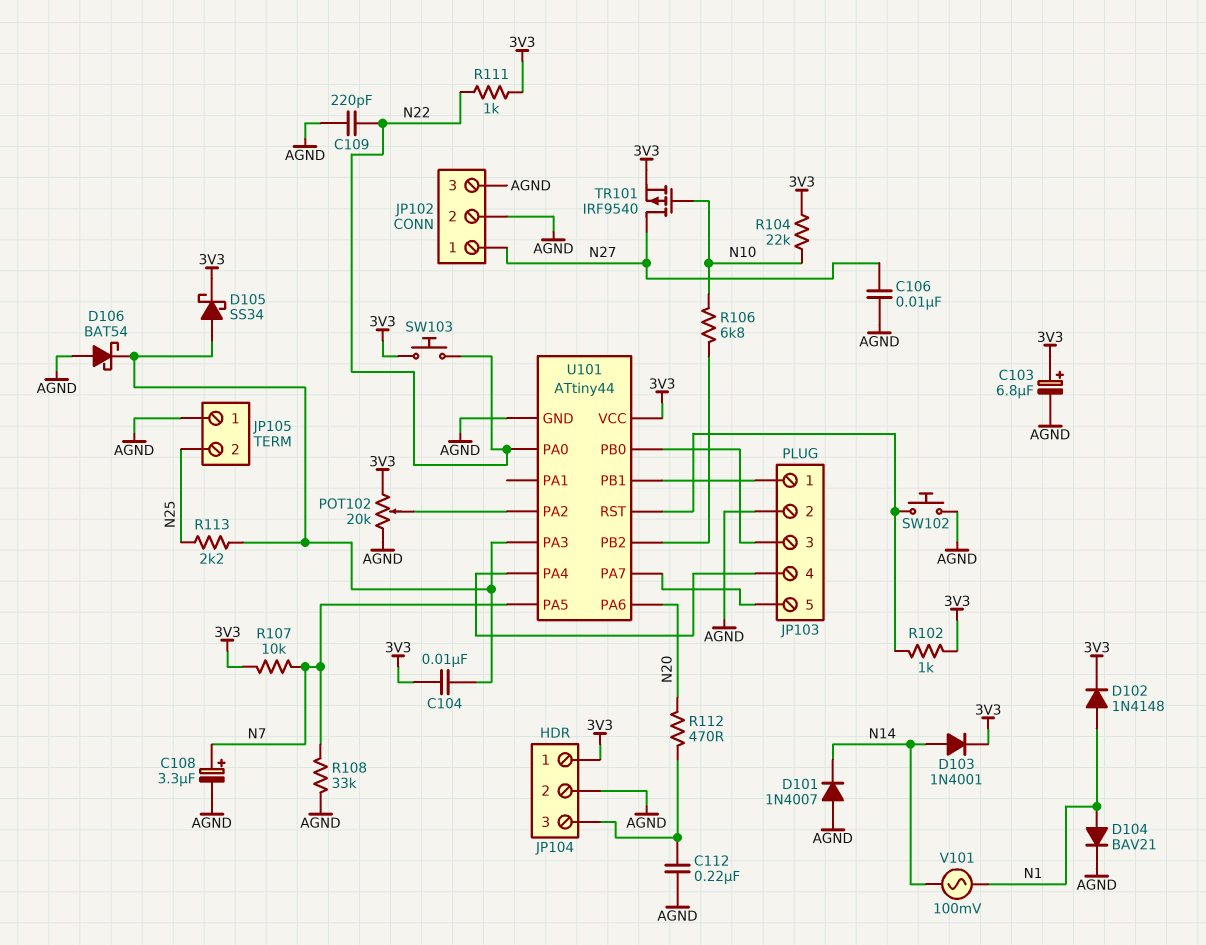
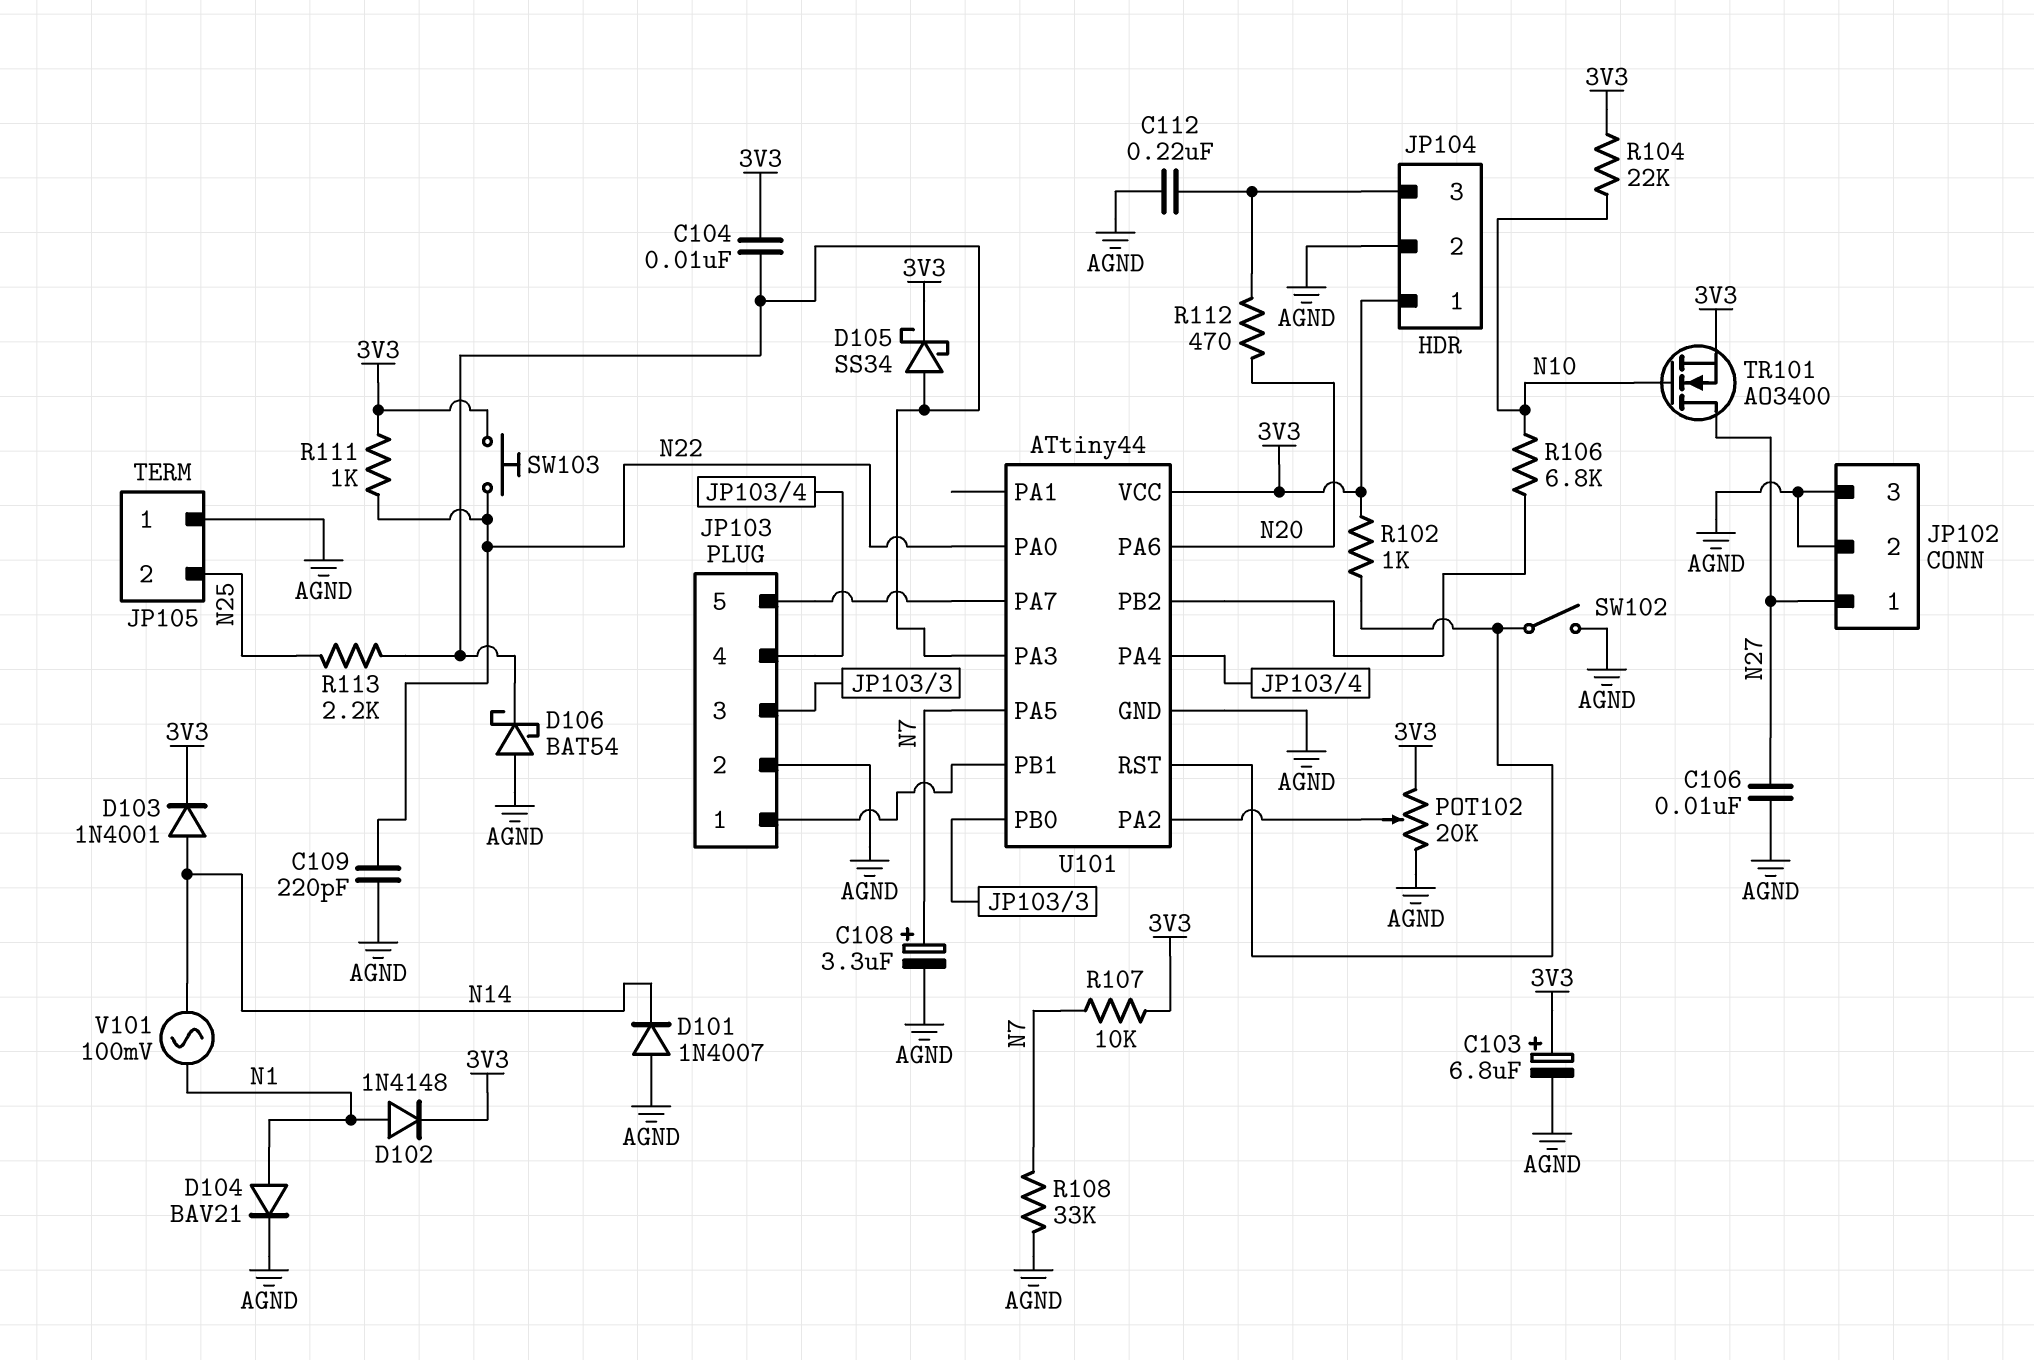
SW102: button (AGND, U101/RST) -> switch (AGND, U101/RST)
TR101: PMOS IRF9540 (G N10, D N27, S 3V3) -> NMOS AO3400 (G N10, D N27, S 3V3)

